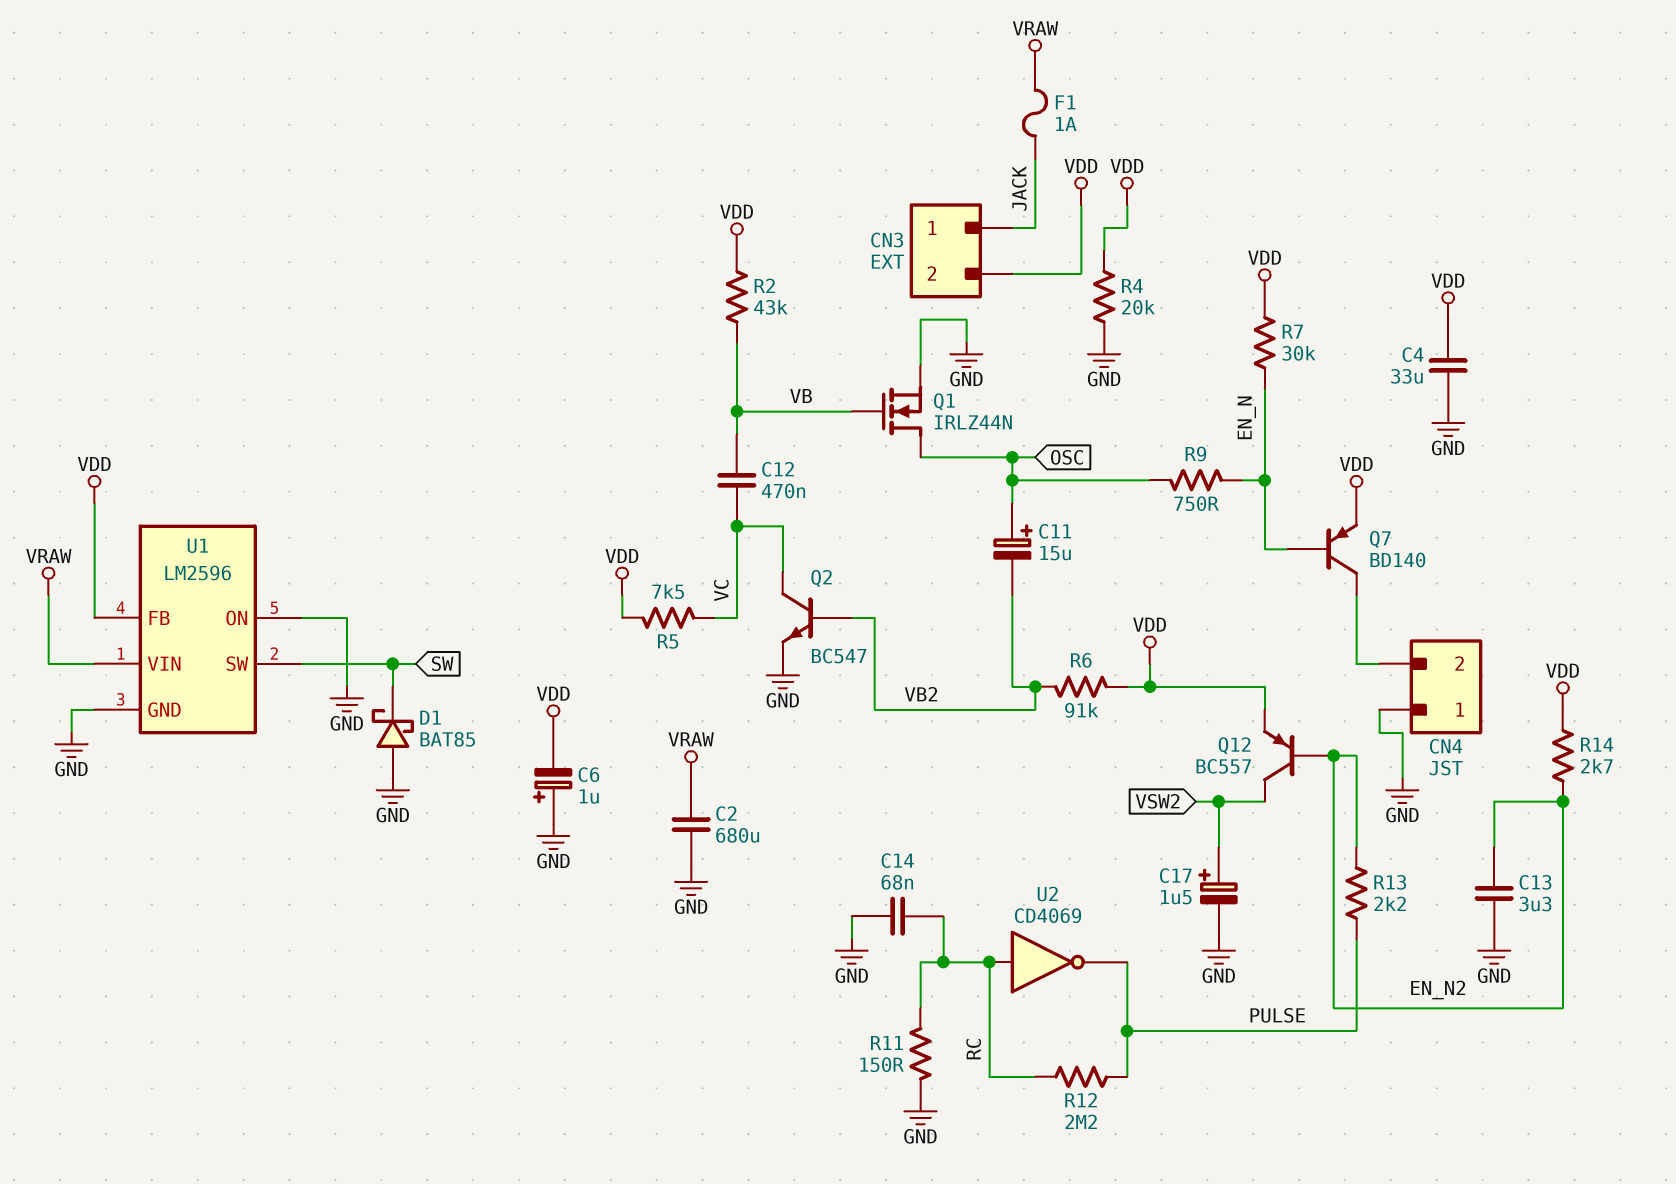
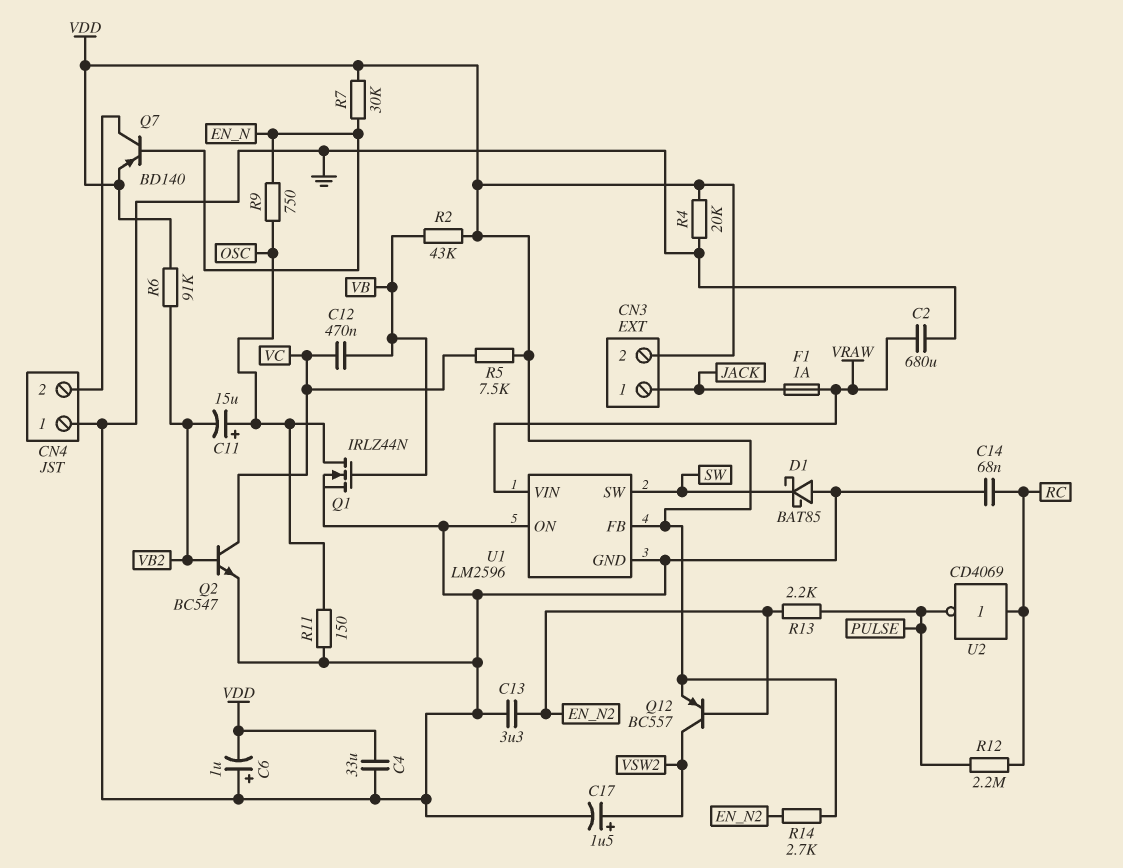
R11: 150 (GND, RC) -> 150 (GND, OSC)

